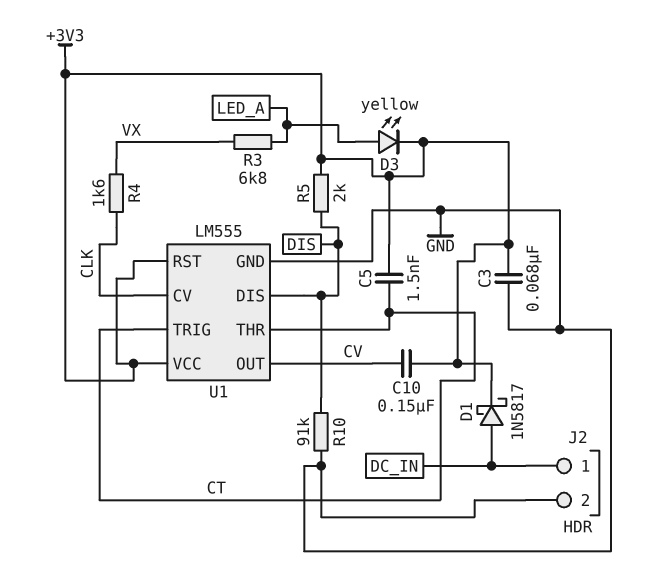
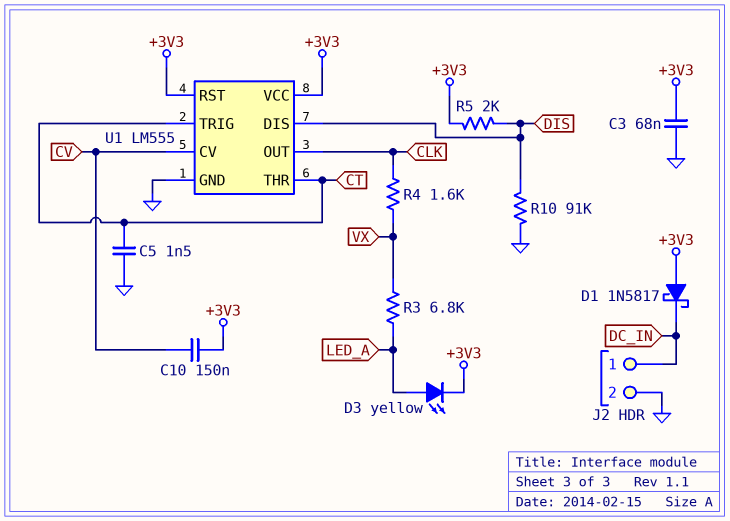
C5: 1.5nF (+3V3, CT) -> 1.5nF (CT, GND)
D1: schottky 1N5817 (A DC_IN, K +3V3) -> schottky 1N5817 (A +3V3, K DC_IN)
U1 pin CV: CLK -> CV
U1 pin OUT: CV -> CLK

